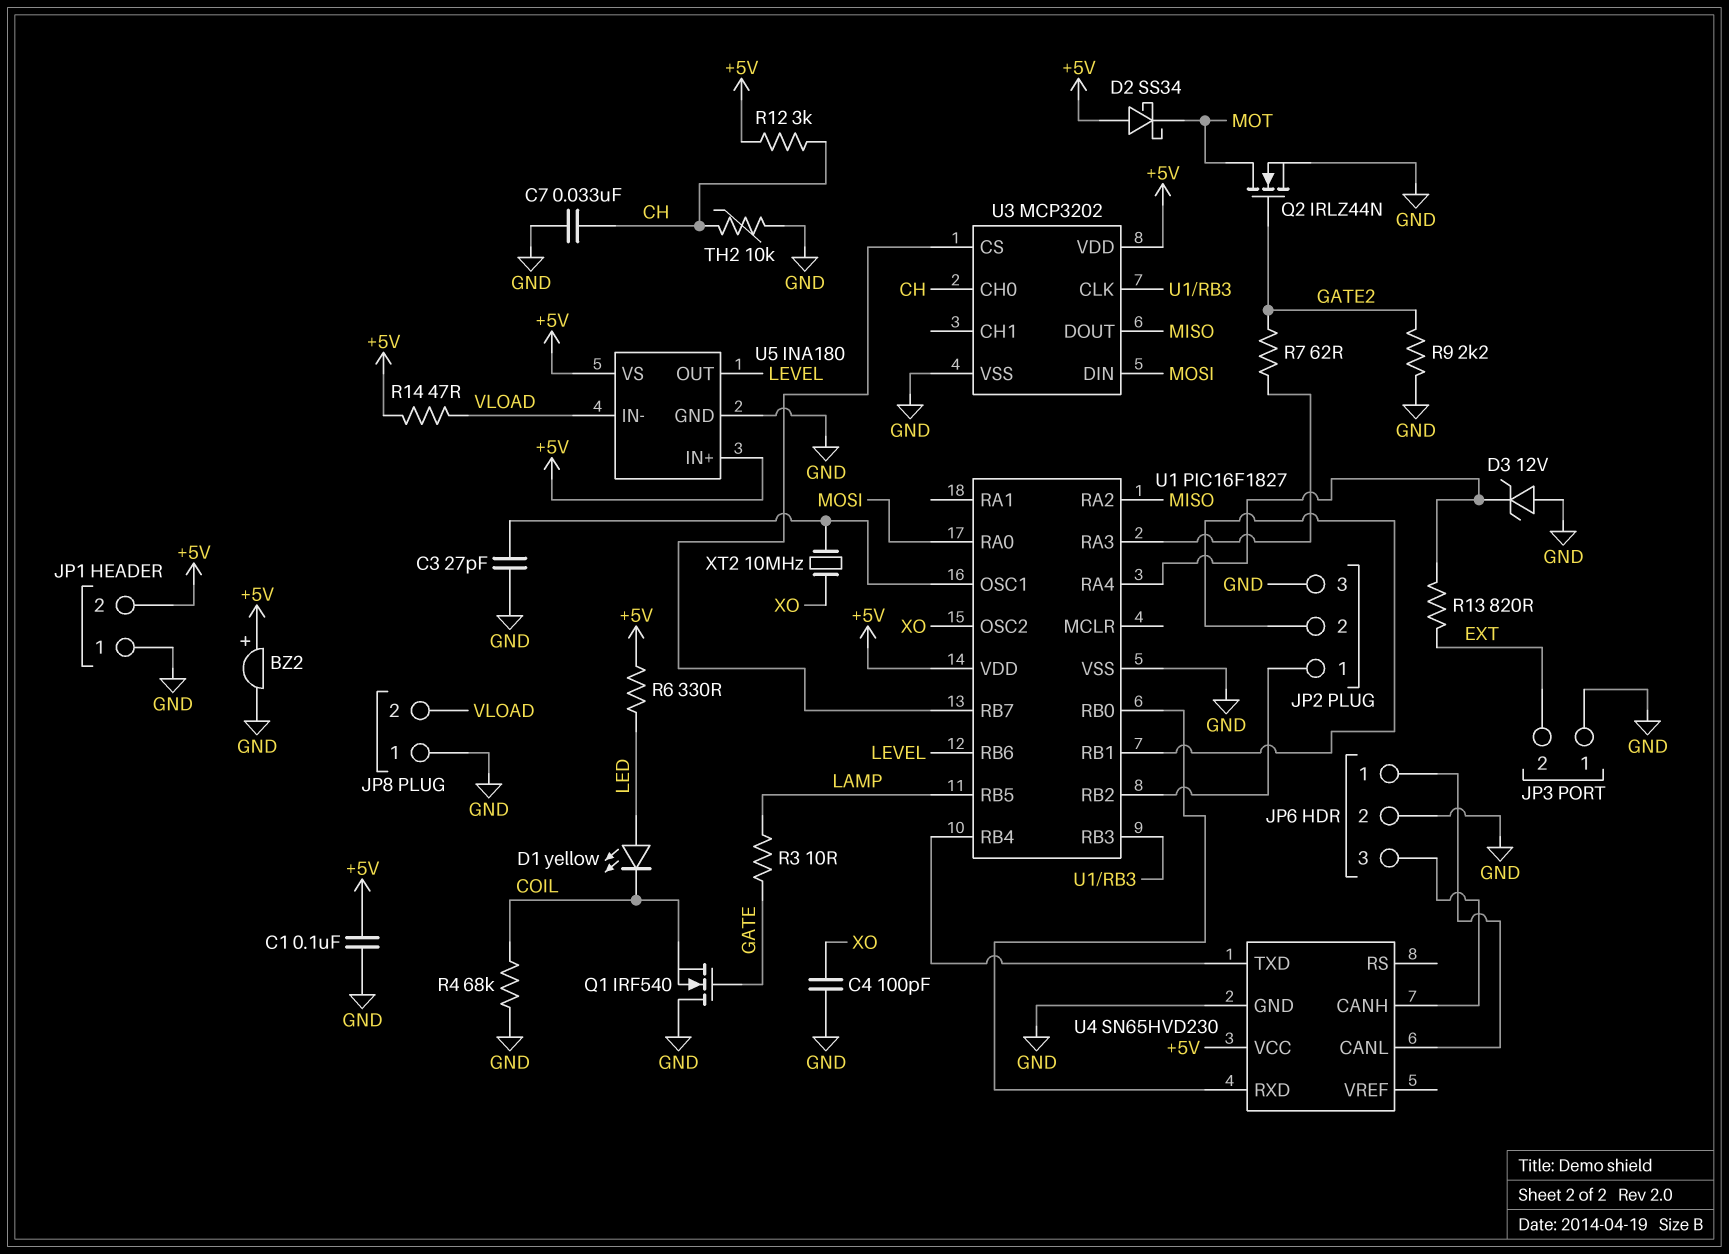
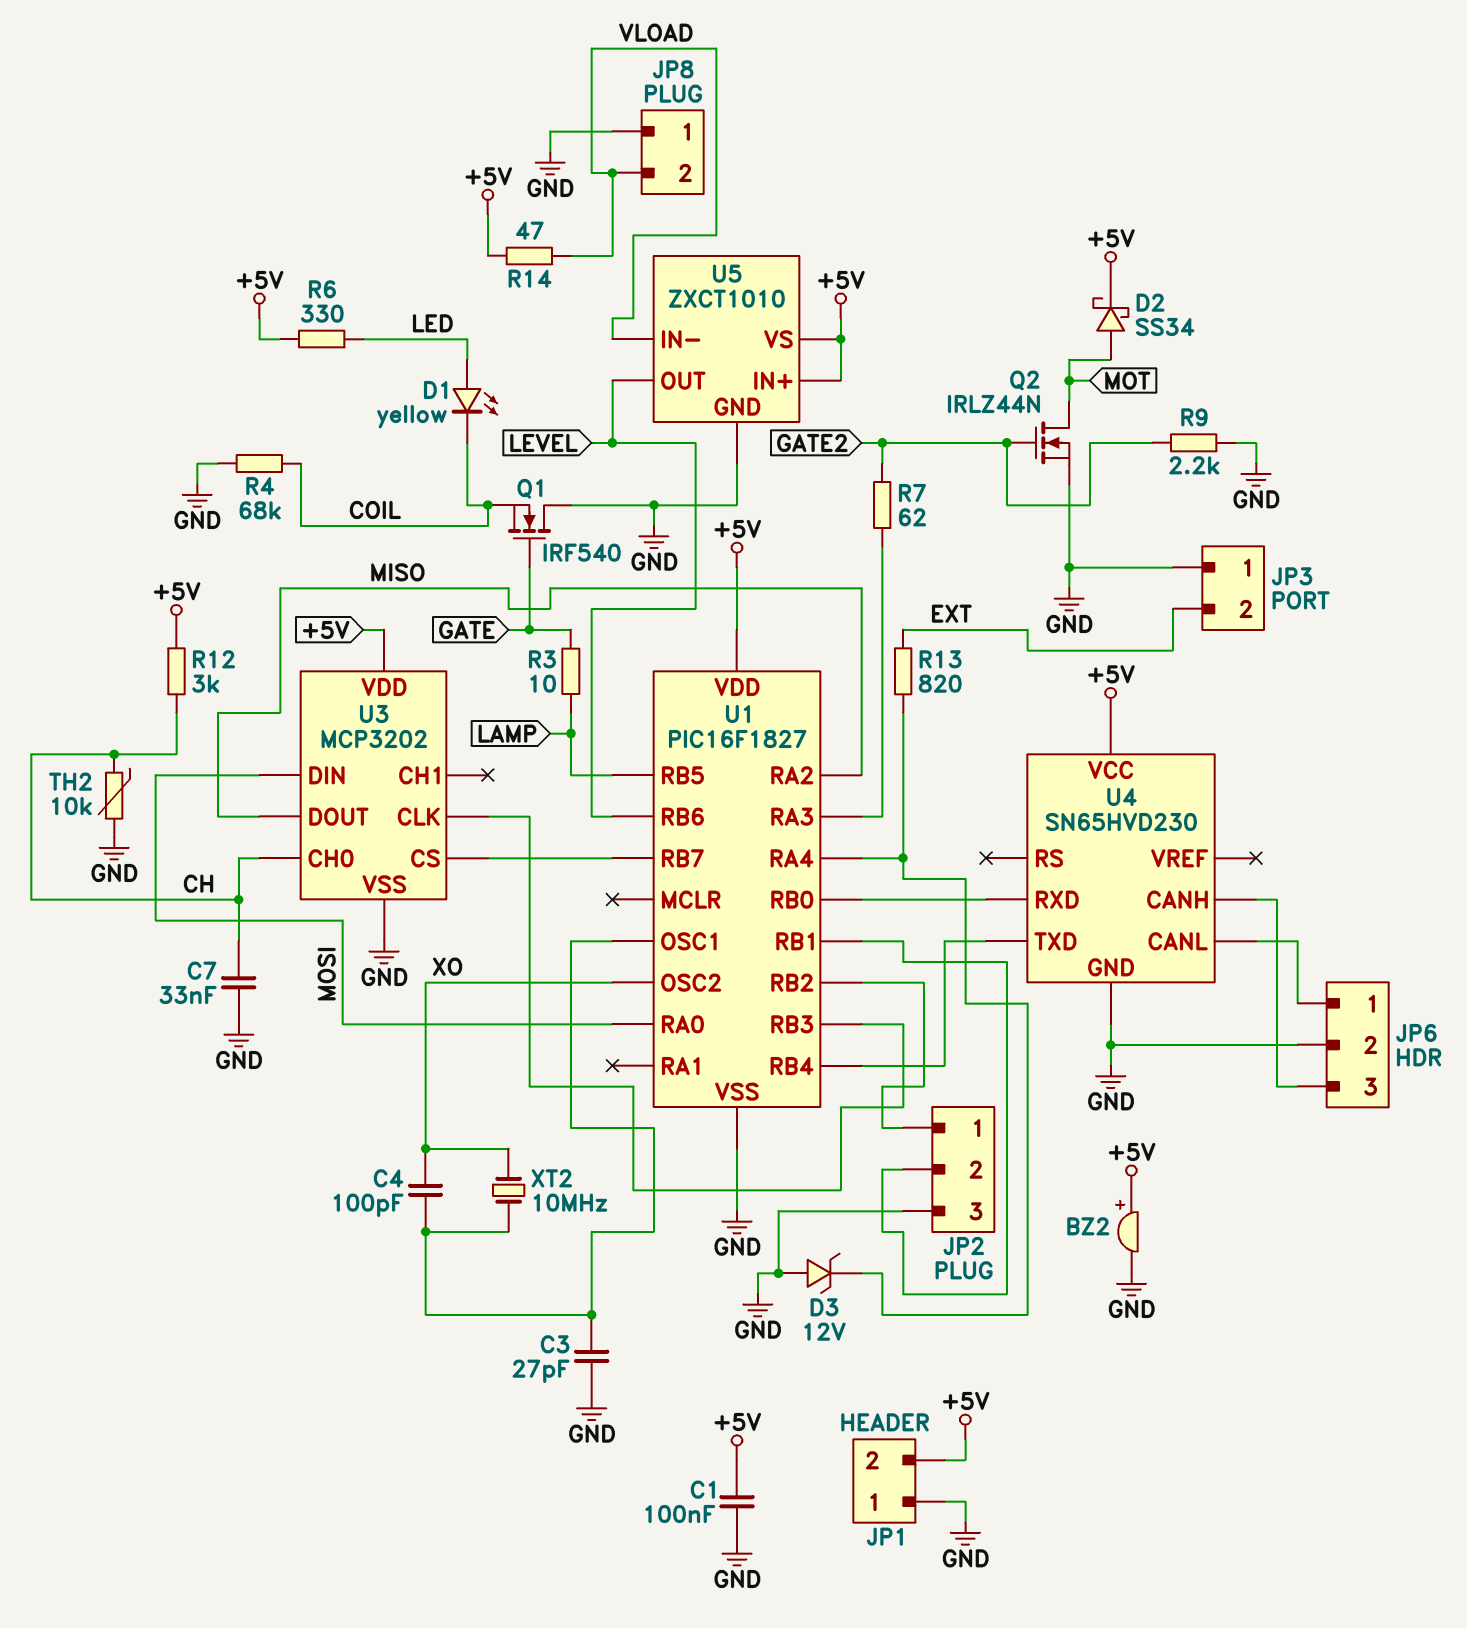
C4: 100pF (GND, XO) -> 100pF (U1/OSC1, XO)
D2: schottky SS34 (A +5V, K MOT) -> schottky SS34 (A MOT, K +5V)
U5: INA180 -> ZXCT1010

